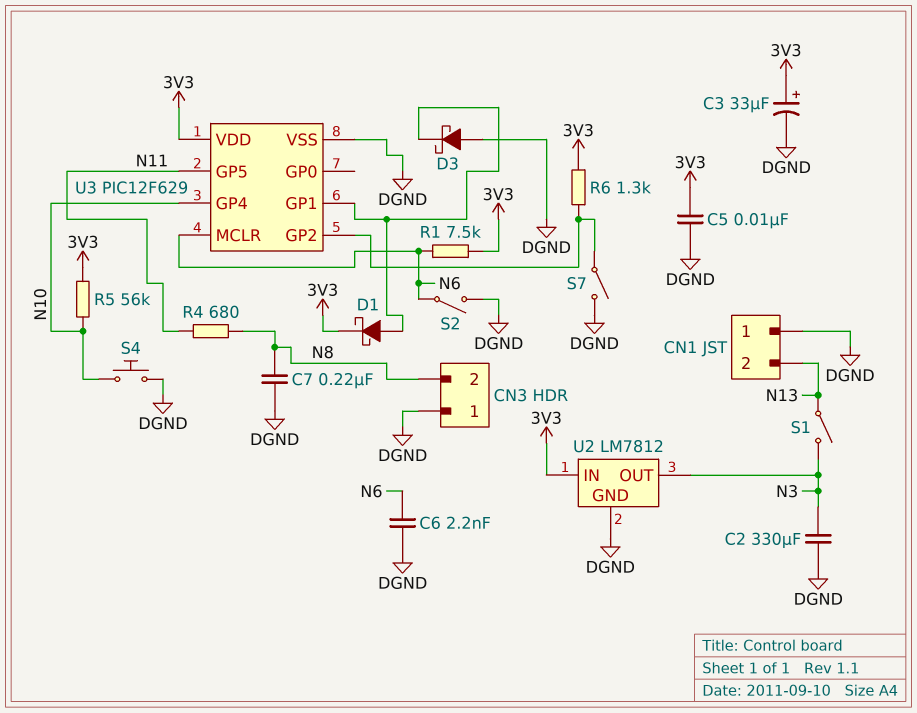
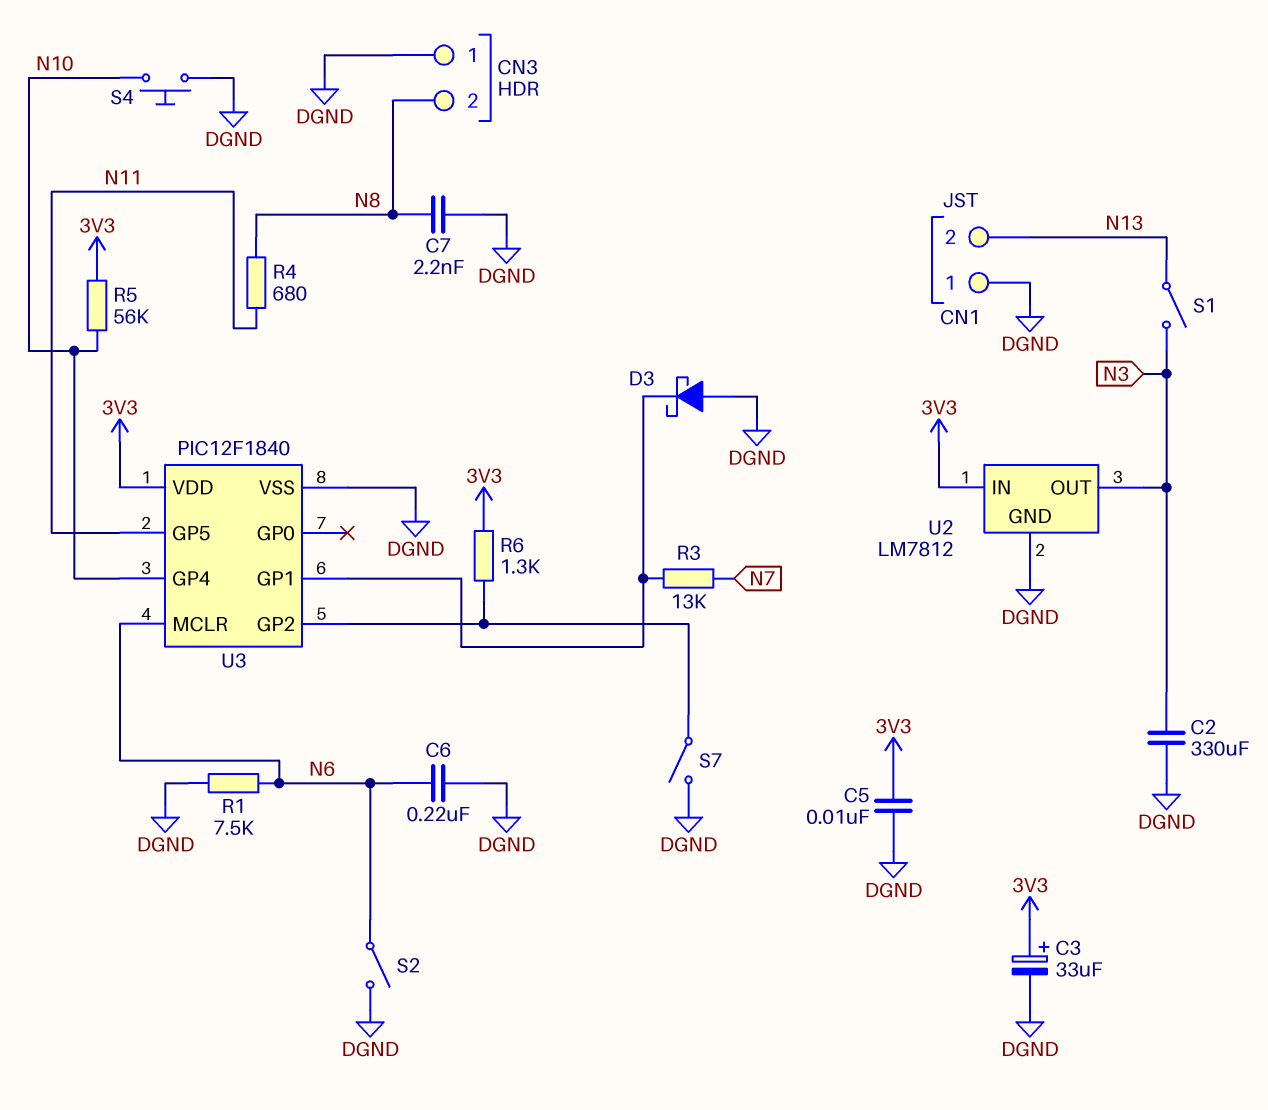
C6: 2.2nF (DGND, N6) -> 220nF (DGND, N6)
C7: 220nF (DGND, N8) -> 2.2nF (DGND, N8)
D1: schottky (A U3/GP1, K 3V3) -> none
R1: 7.5k (3V3, N6) -> 7.5k (DGND, N6)
R3: none -> 13k (N7, U3/GP1)
U3: PIC12F629 -> PIC12F1840

